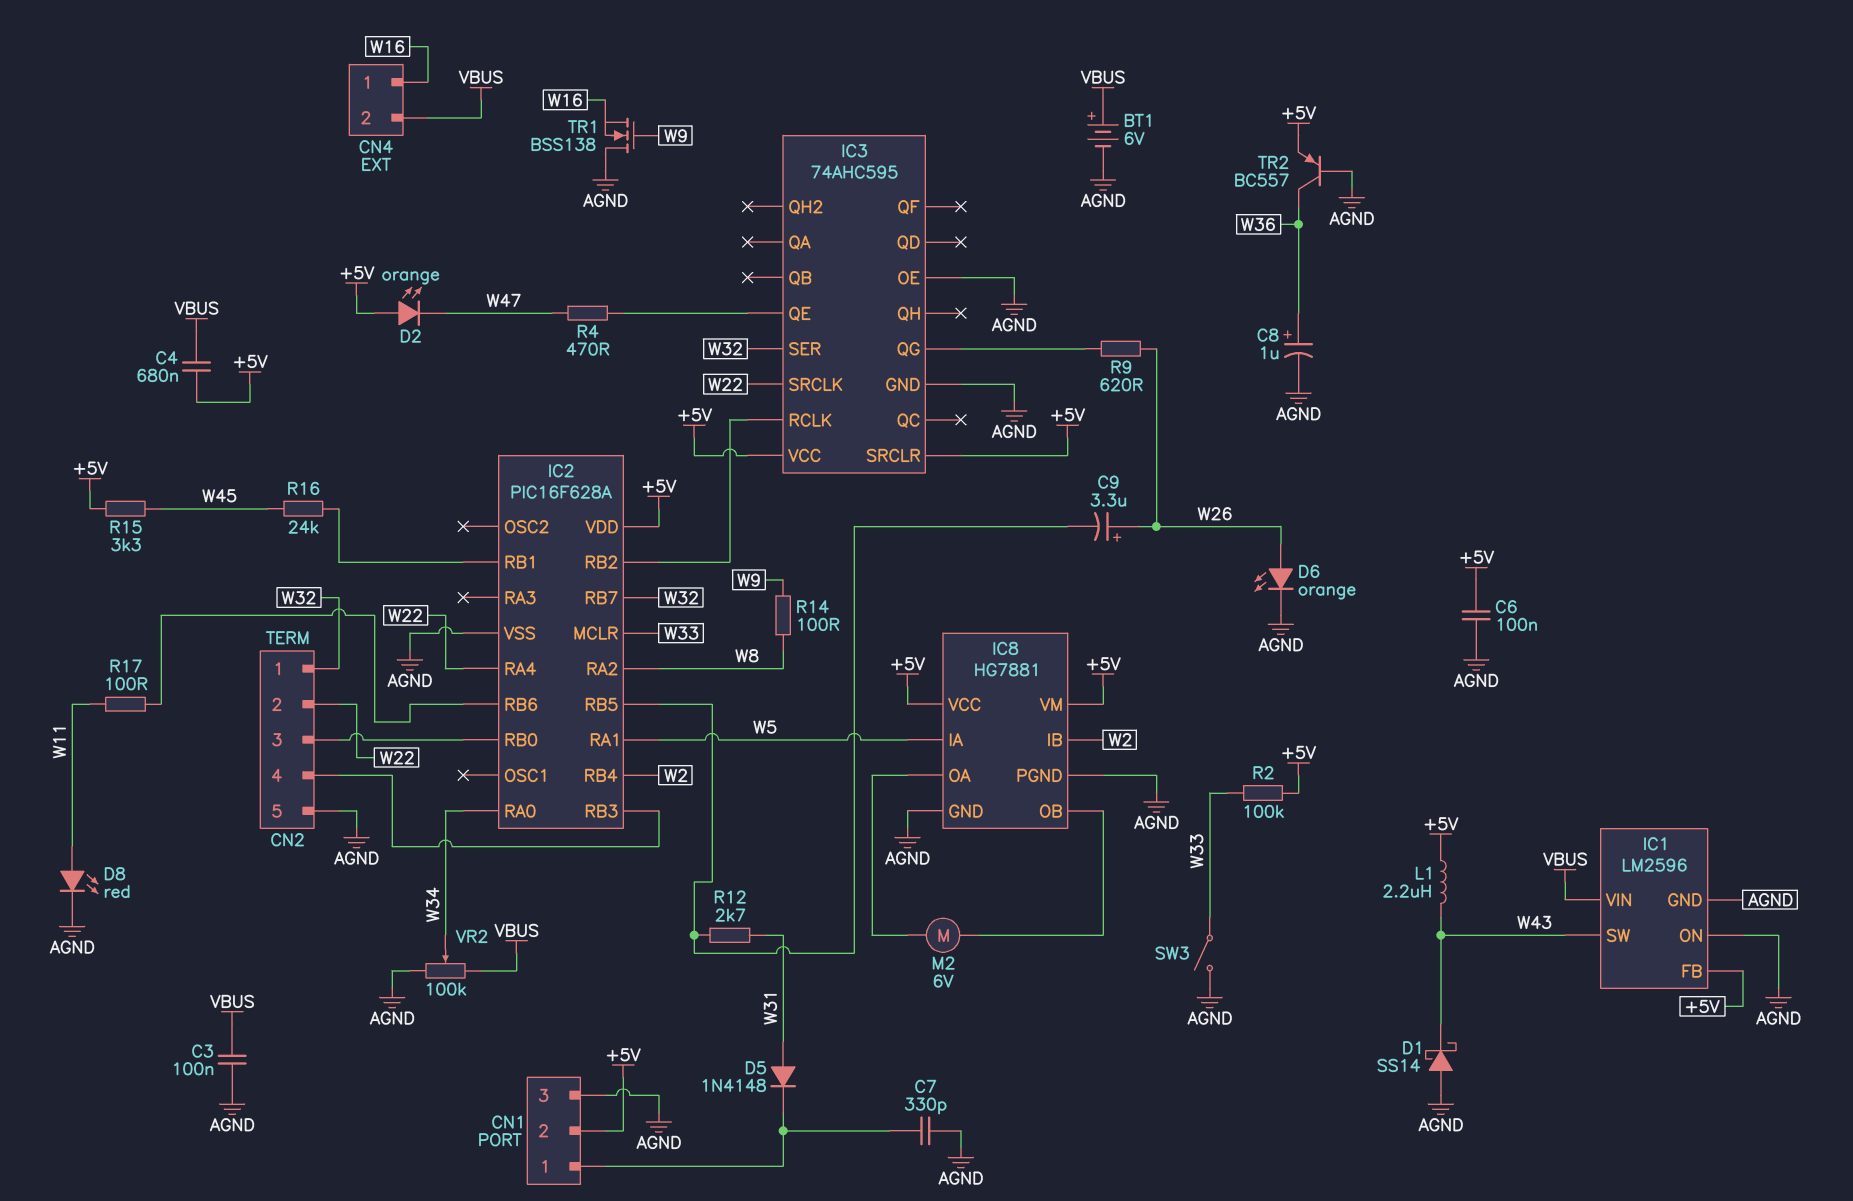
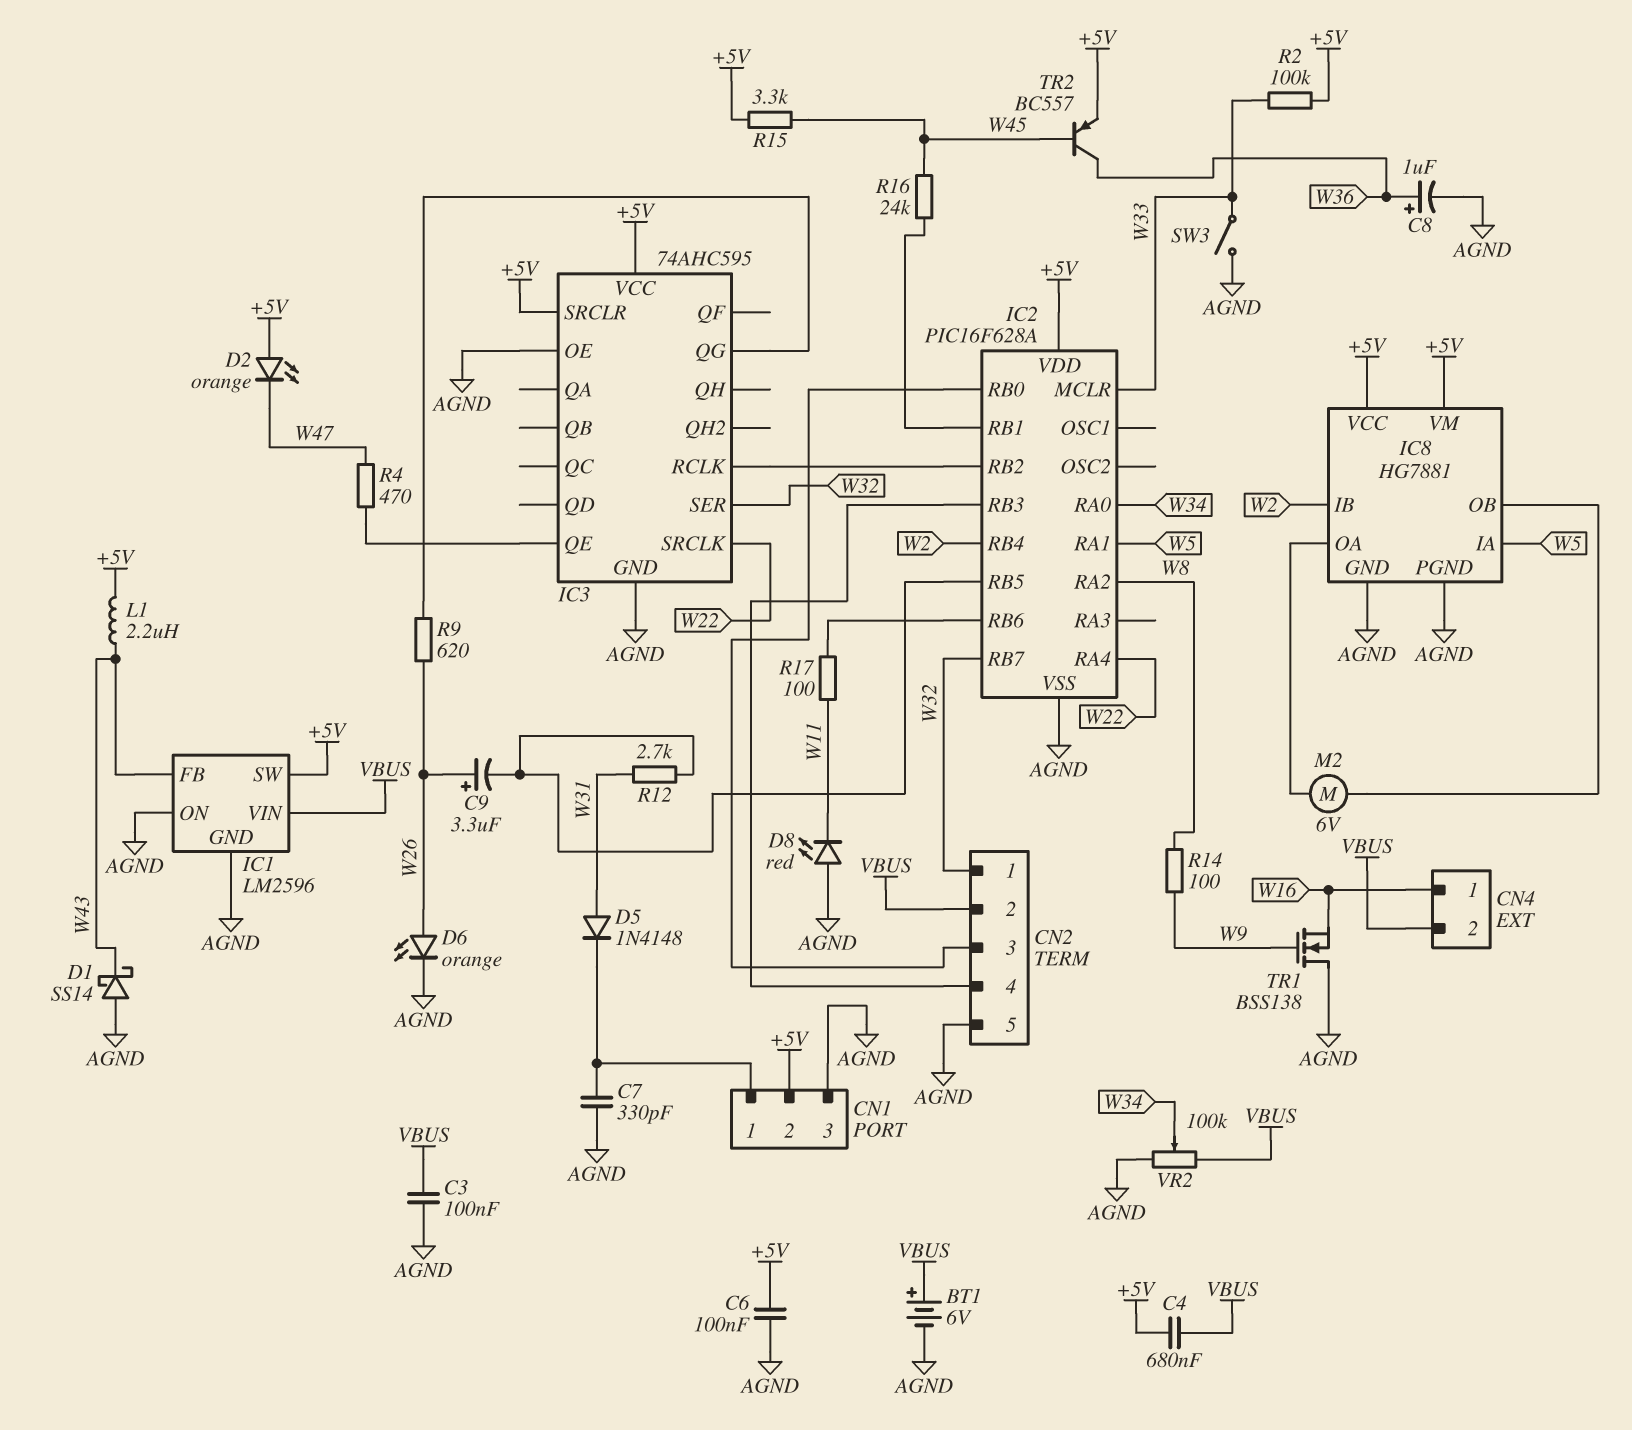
CN2 pin 2: W22 -> VBUS
D8: LED red (A W11, K AGND) -> LED red (A AGND, K W11)
IC1 pin FB: +5V -> W43
IC1 pin SW: W43 -> +5V
TR2: PNP BC557 (B AGND, C W36, E +5V) -> PNP BC557 (B W45, C W36, E +5V)

